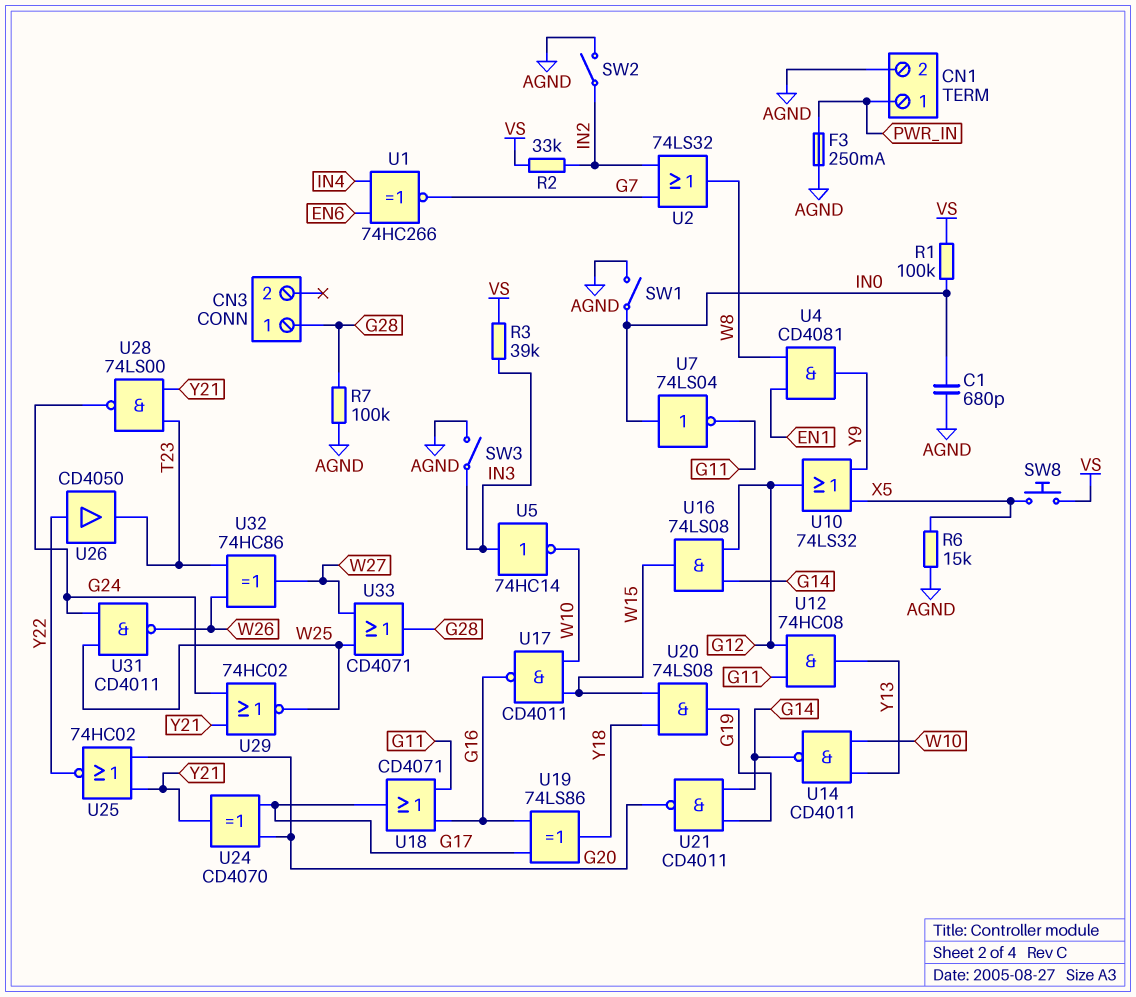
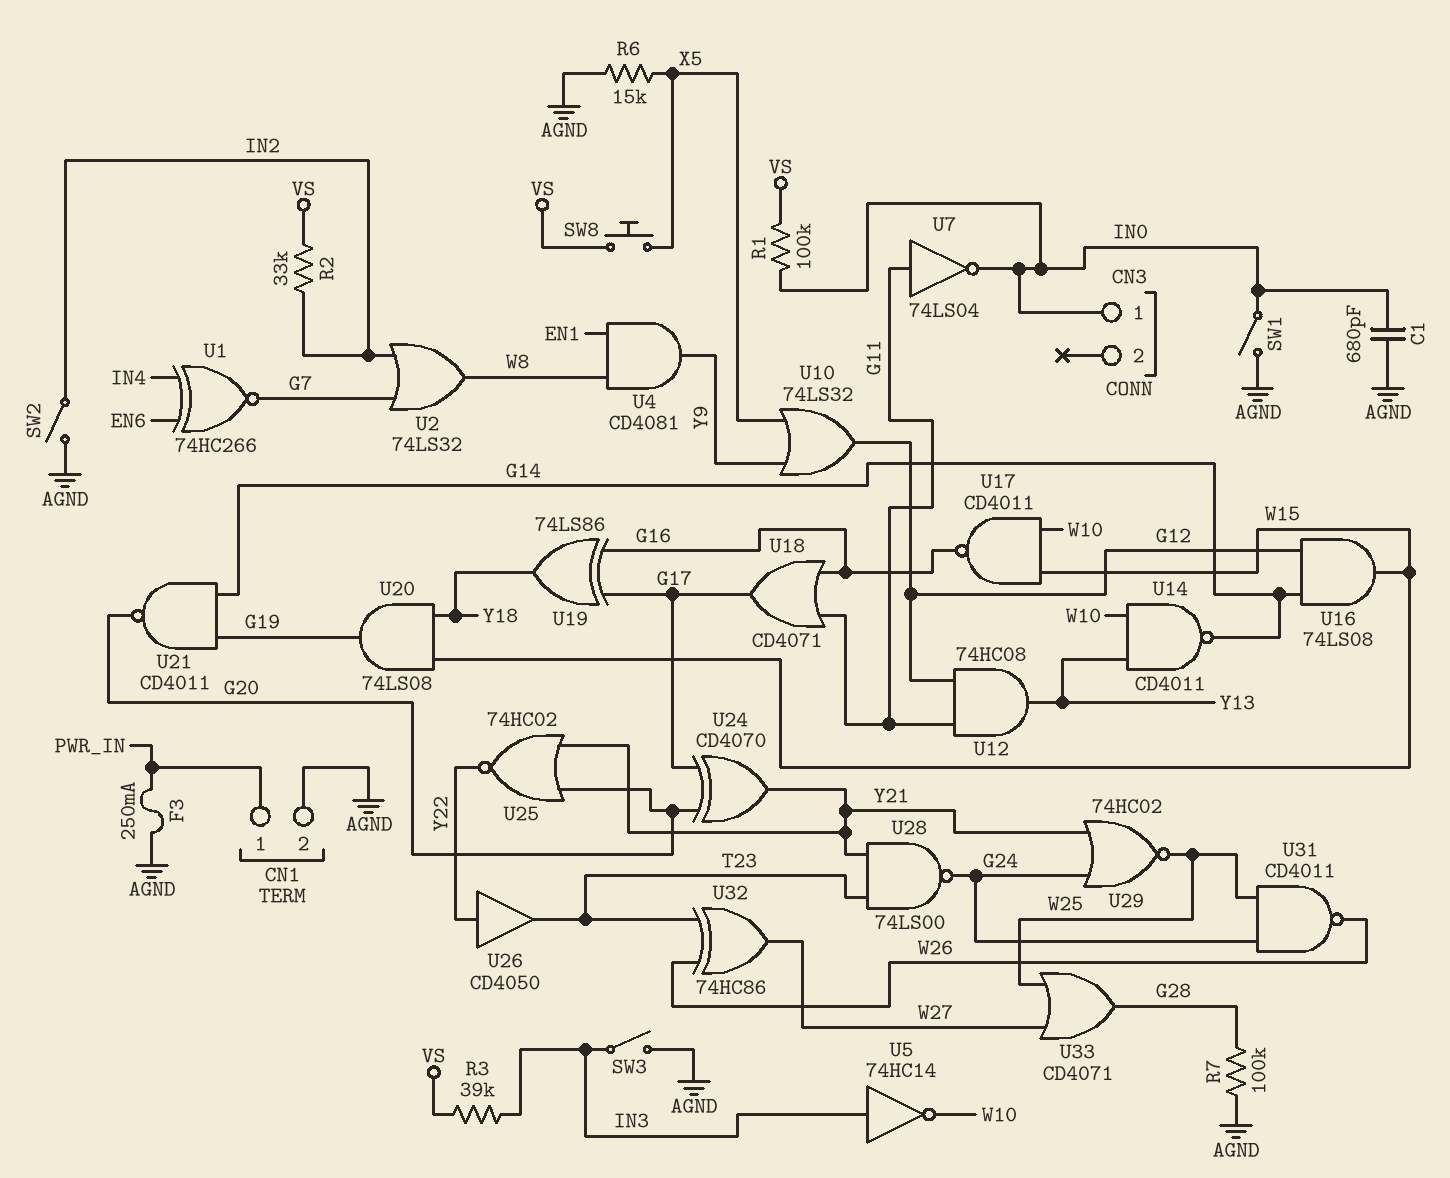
CN3 pin 1: G28 -> IN0
U7: NOT 74LS04 (in IN0, out G11) -> NOT 74LS04 (in G11, out IN0)

